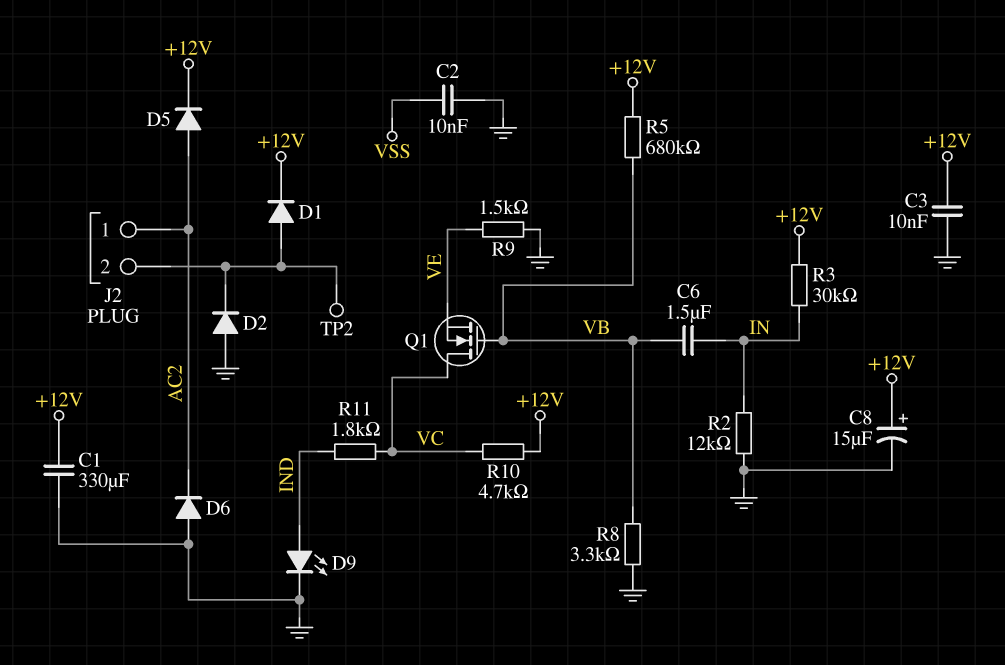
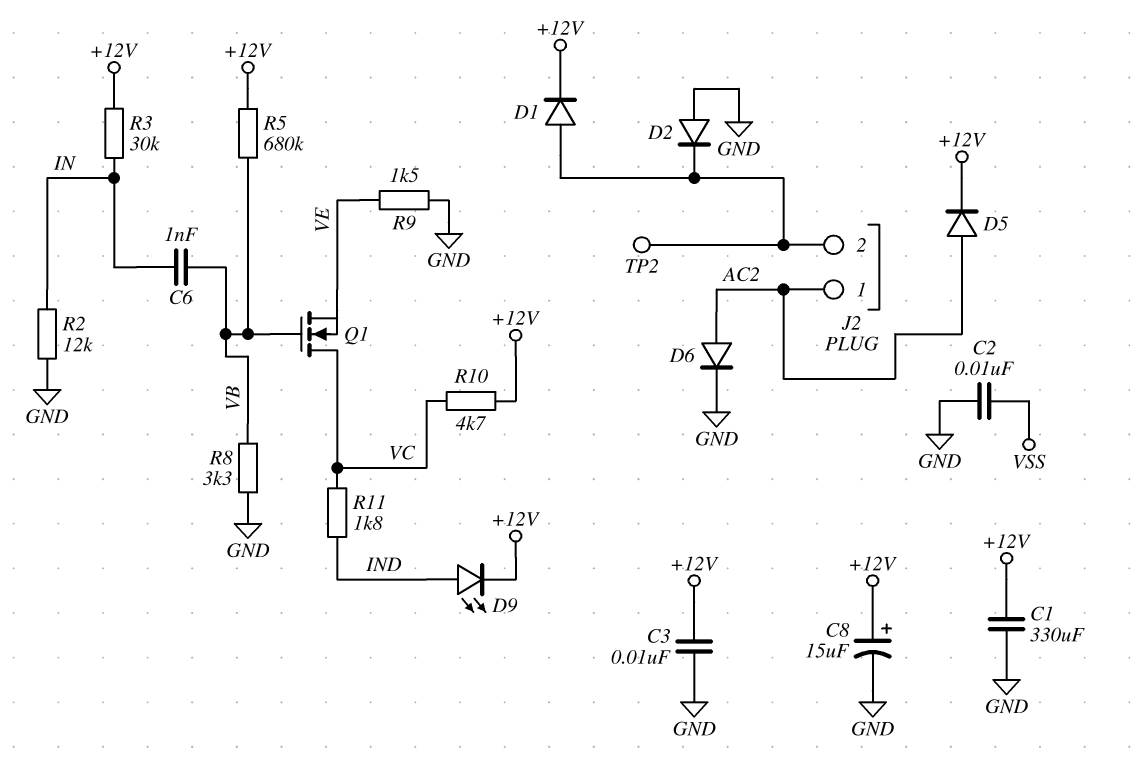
C6: 1.5uF (IN, VB) -> 1nF (IN, VB)
D6: diode (A GND, K AC2) -> diode (A AC2, K GND)
D9: LED (A IND, K GND) -> LED (A IND, K +12V)

